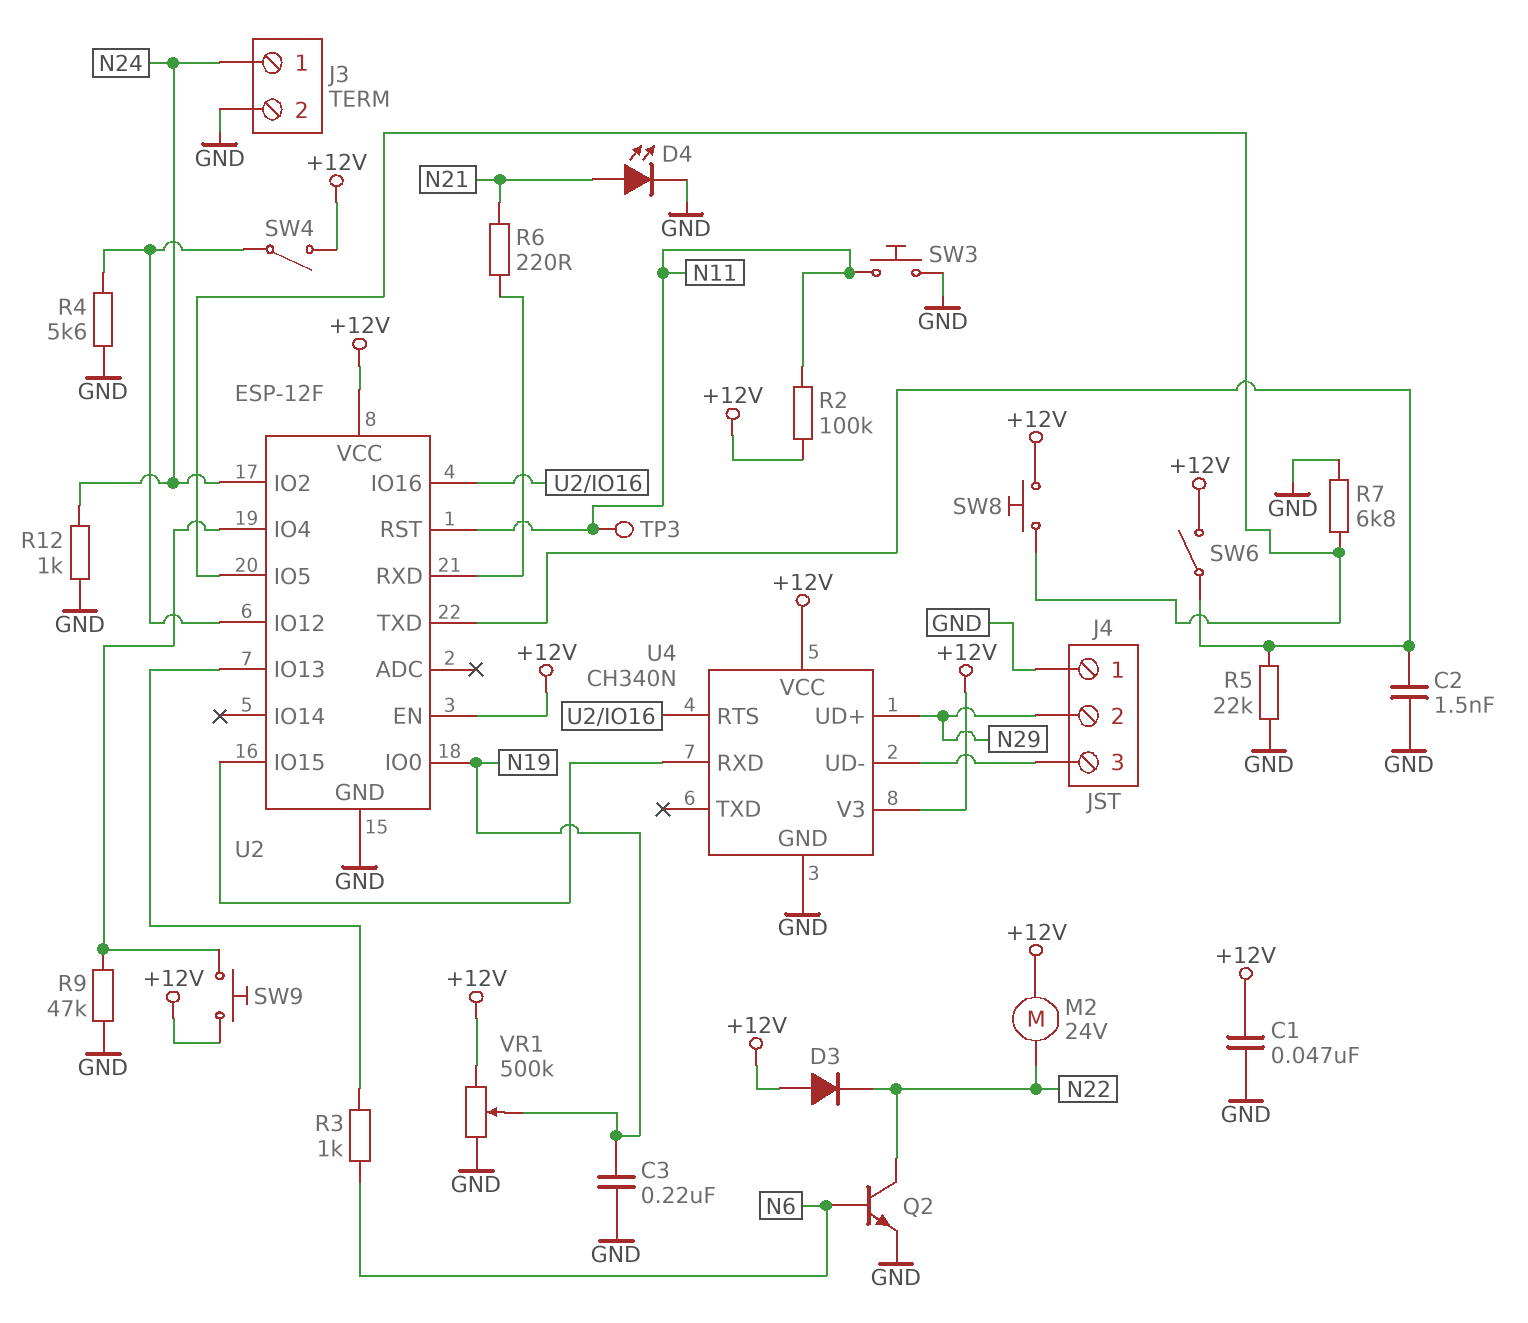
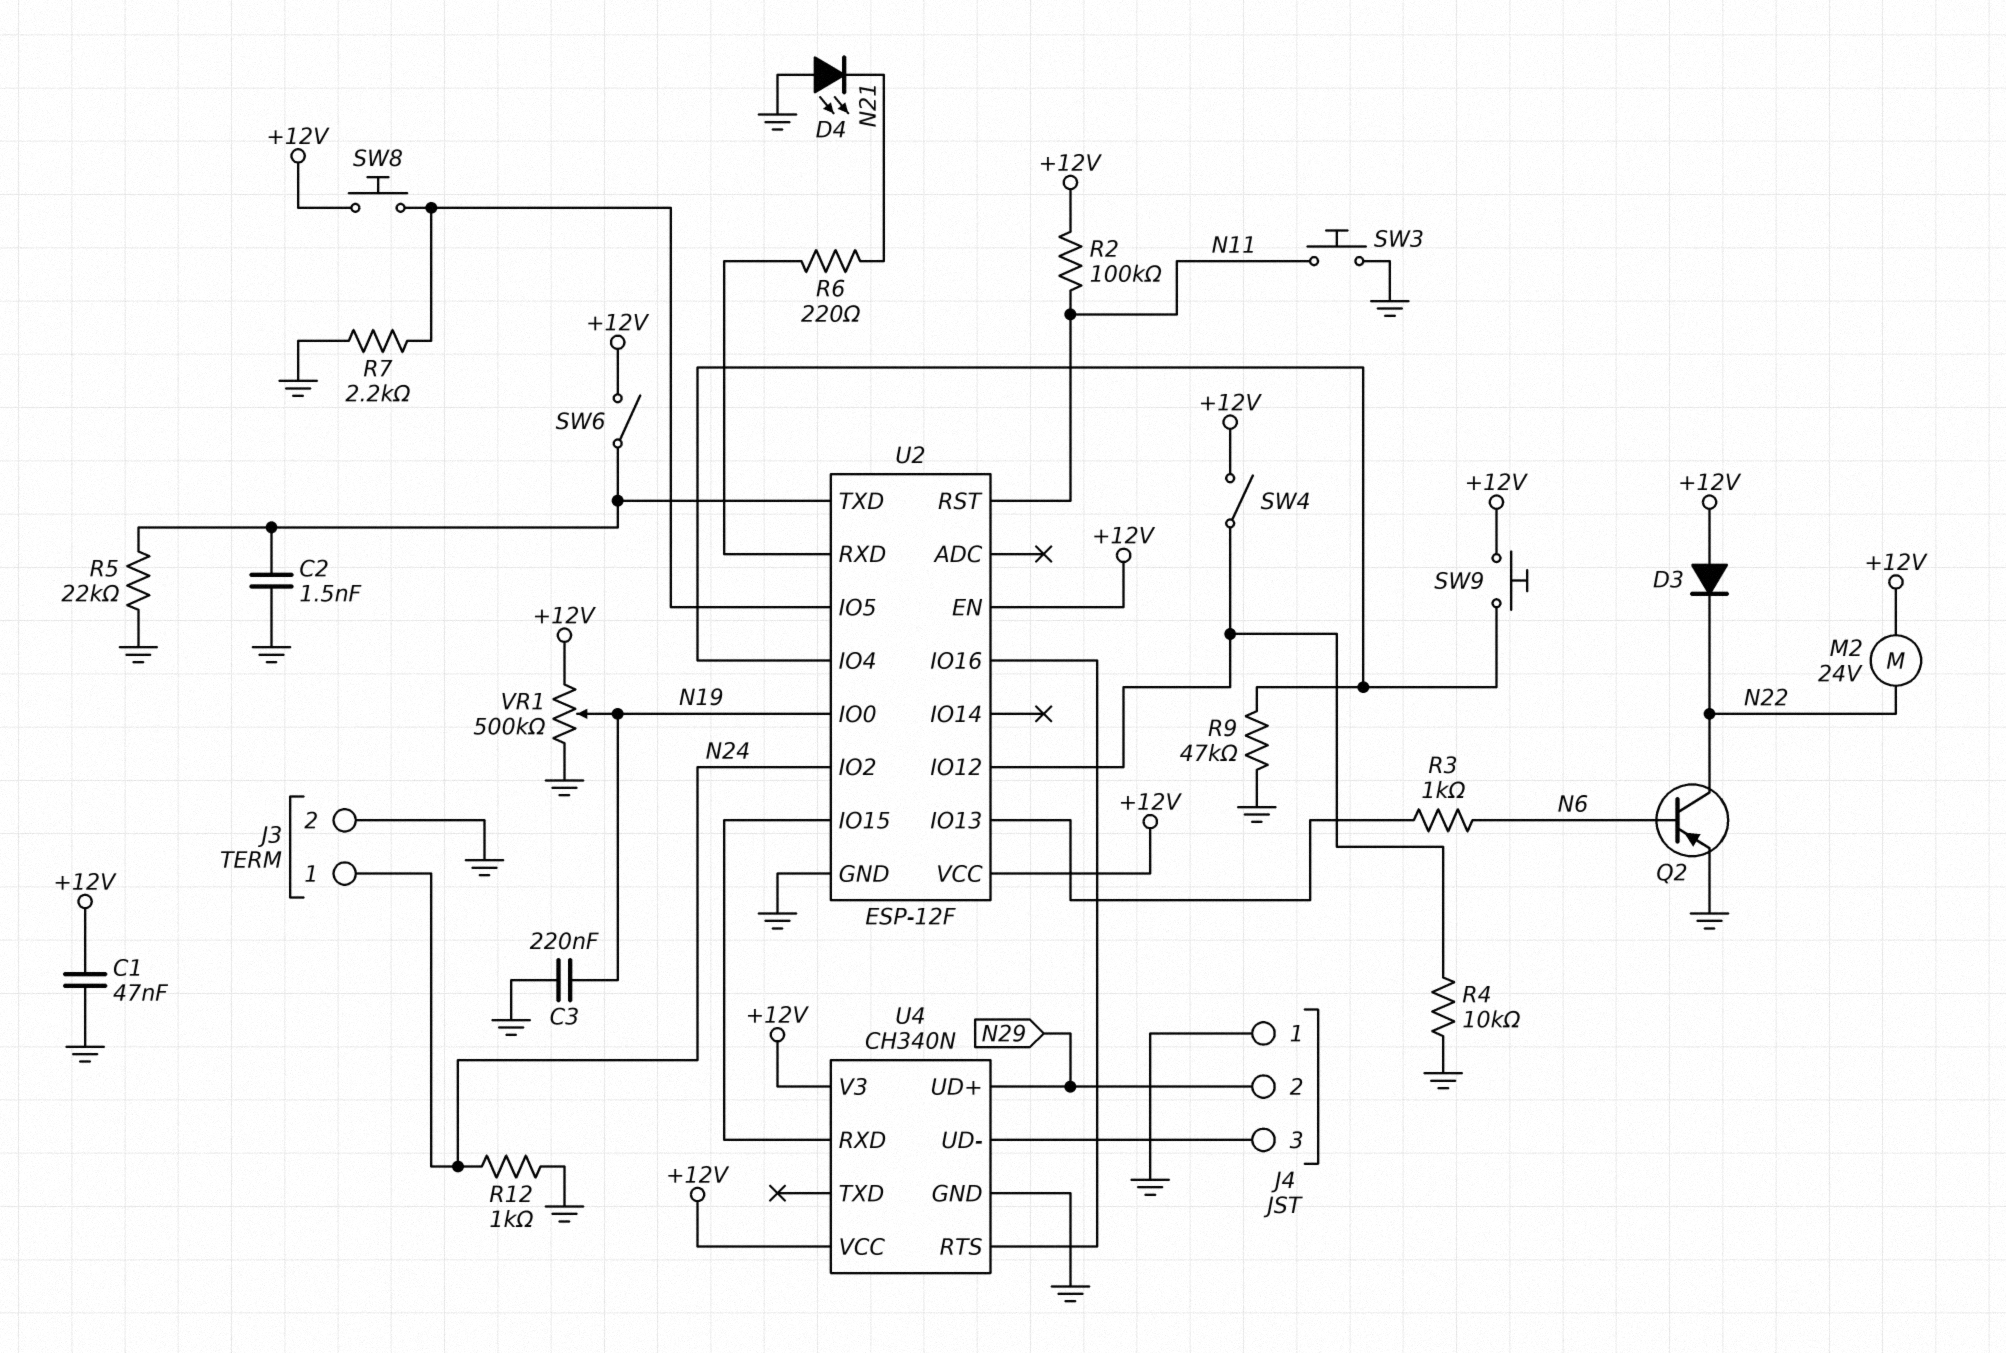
D4: LED (A N21, K GND) -> LED (A GND, K N21)
Q2: NPN (B N6, C N22, E GND) -> PNP (B N6, C N22, E GND)
R4: 5.6k (GND, U2/IO12) -> 10k (GND, U2/IO12)
R7: 6.8k (GND, U2/IO5) -> 2.2k (GND, U2/IO5)
TP3: test point (N11) -> none

